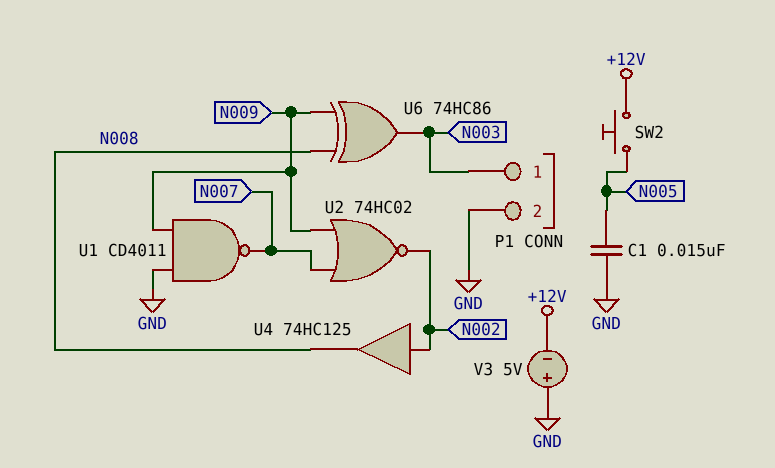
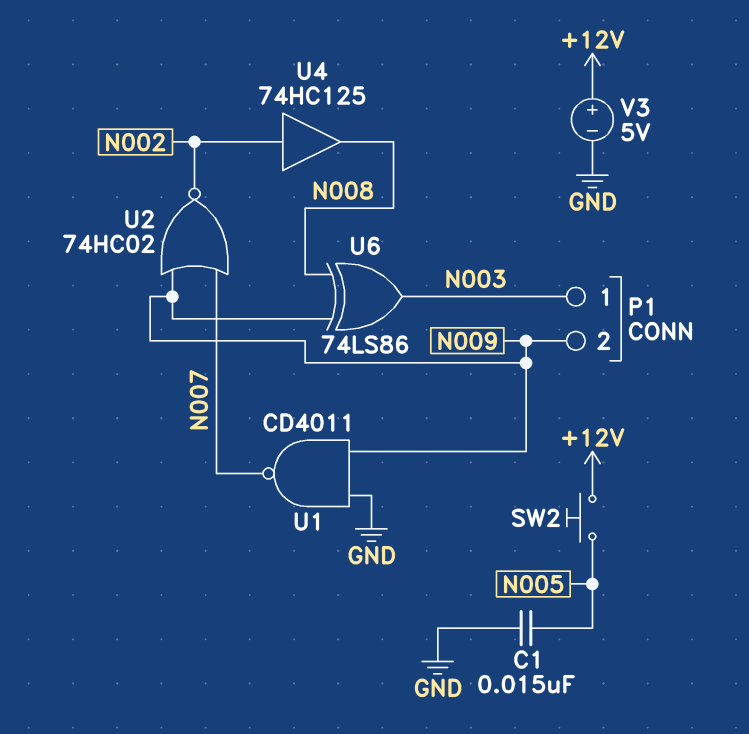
P1 pin 2: GND -> N009
U6: XOR 74HC86 (in N008, in N009, out N003) -> XOR 74LS86 (in N008, in N009, out N003)
V3: 5V (plus GND, minus +12V) -> 5V (plus +12V, minus GND)

